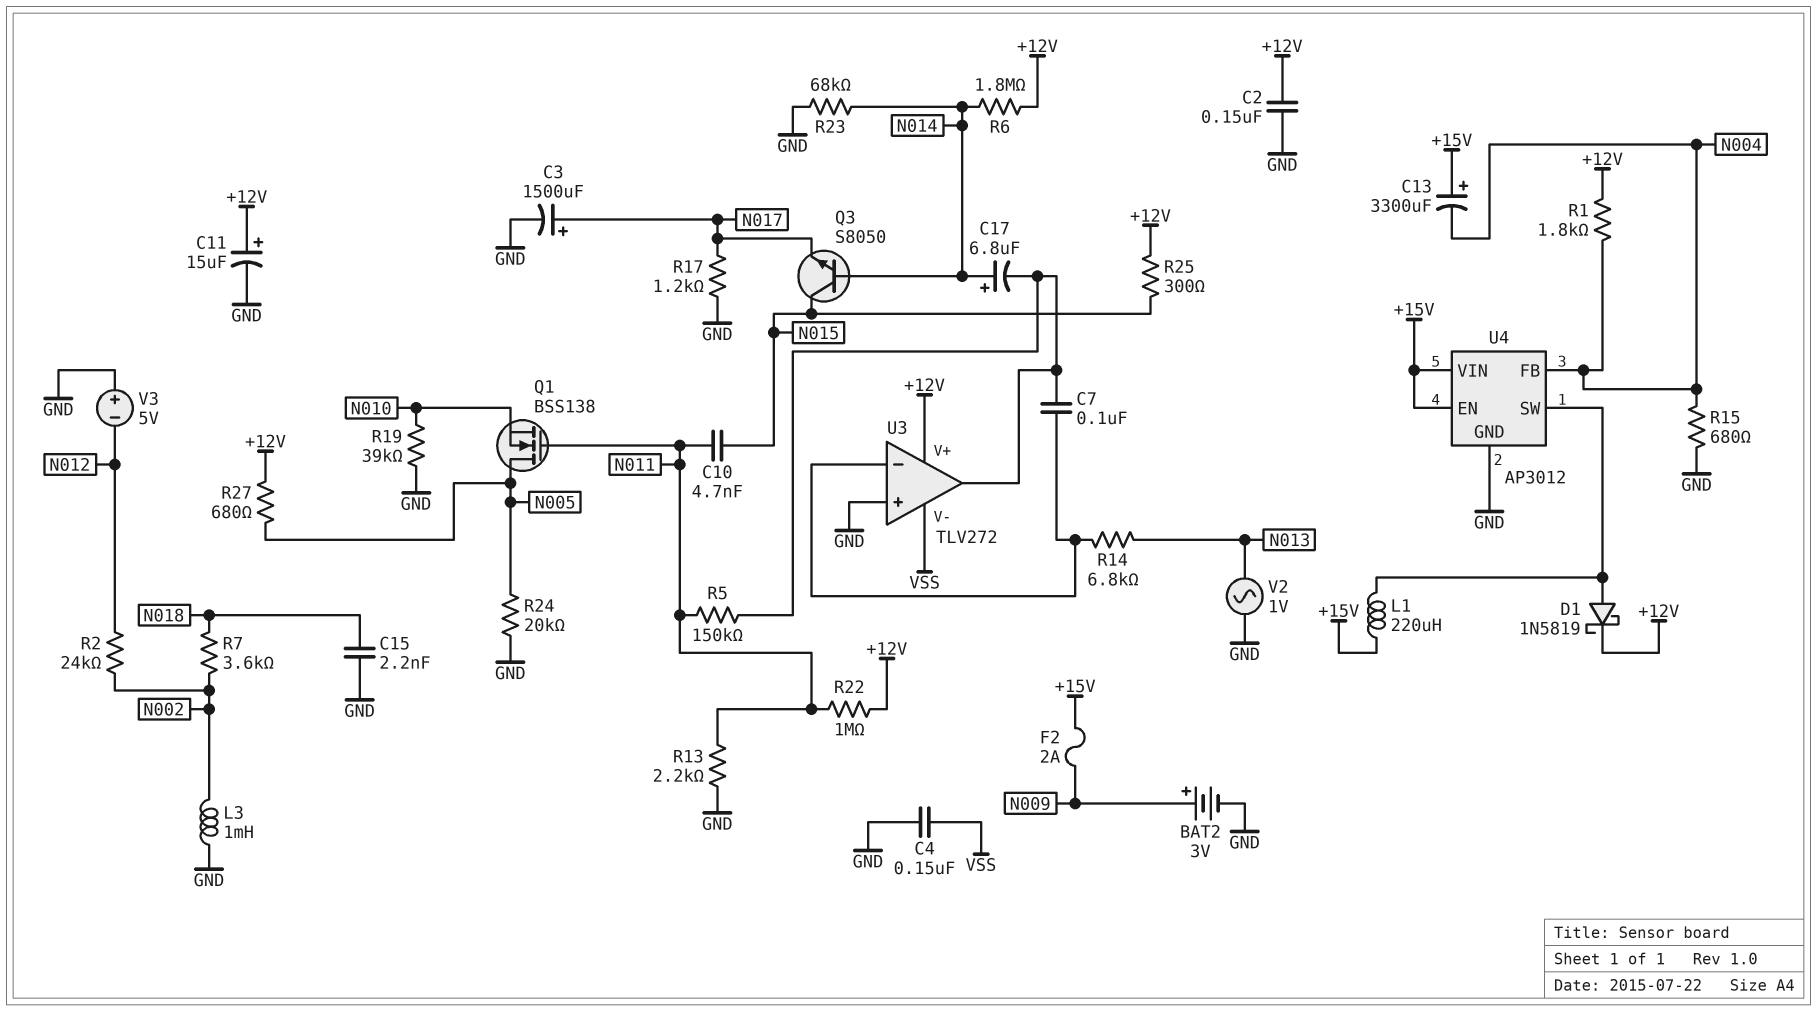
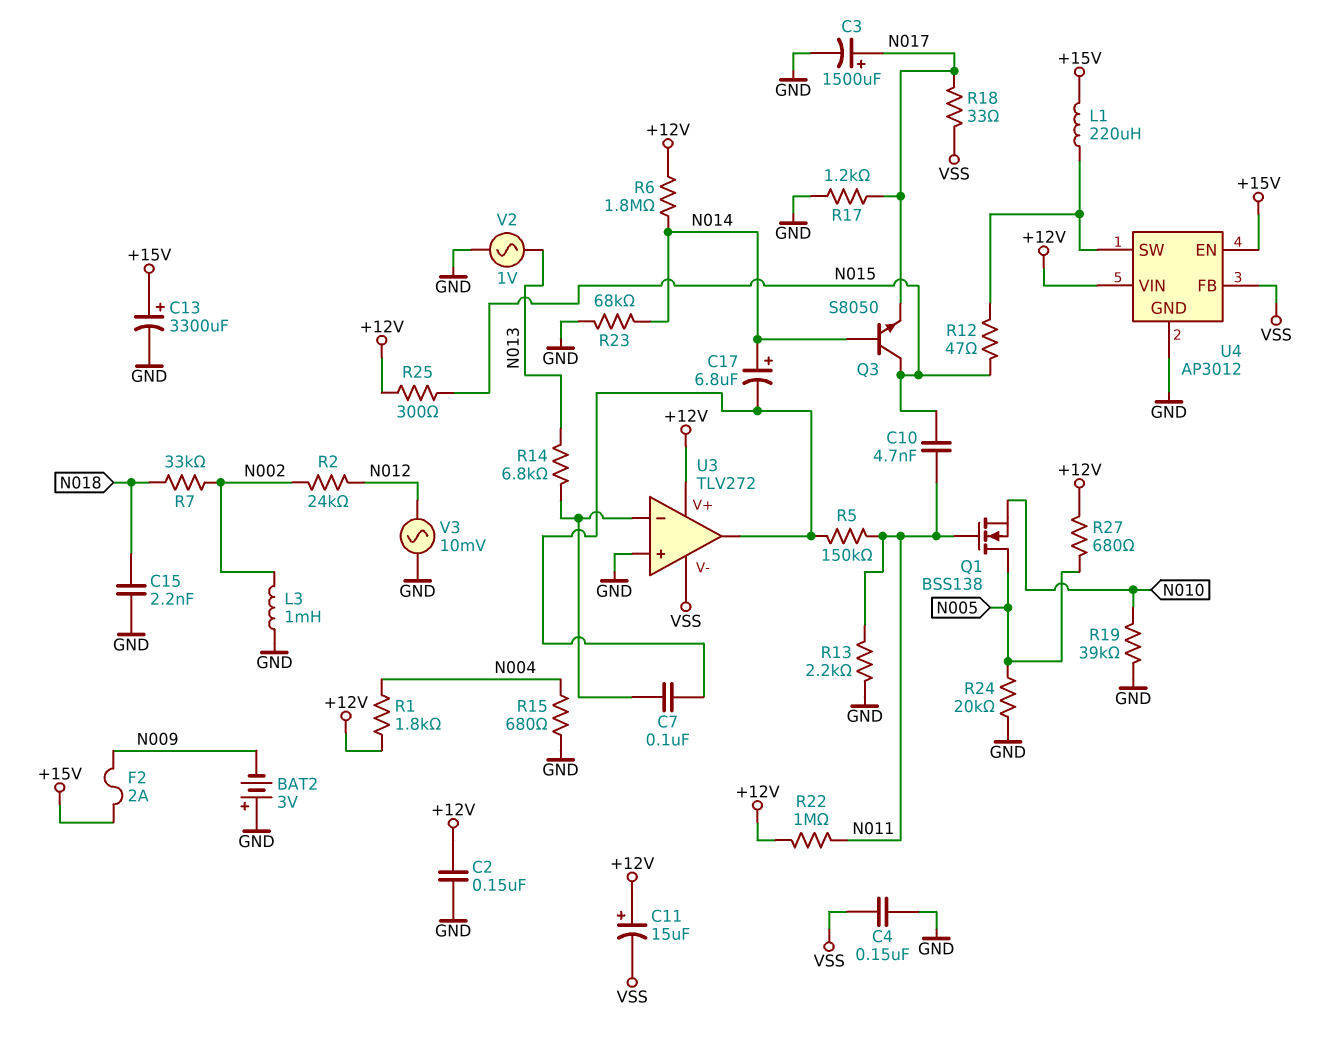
BAT2: 3V (plus N009, minus GND) -> 3V (plus GND, minus N009)
C11: 15uF (plus +12V, minus GND) -> 15uF (plus +12V, minus VSS)
C13: 3300uF (plus +15V, minus N004) -> 3300uF (plus +15V, minus GND)
D1: schottky 1N5819 (A U4/SW, K +12V) -> none
R7: 3.6k (N002, N018) -> 33k (N002, N018)
R12: none -> 47 (N015, U4/SW)
R18: none -> 33 (N017, VSS)
U4 pin FB: N004 -> VSS
U4 pin VIN: +15V -> +12V
V3: 5V (plus GND, minus N012) -> AC 10mV (GND, N012)

